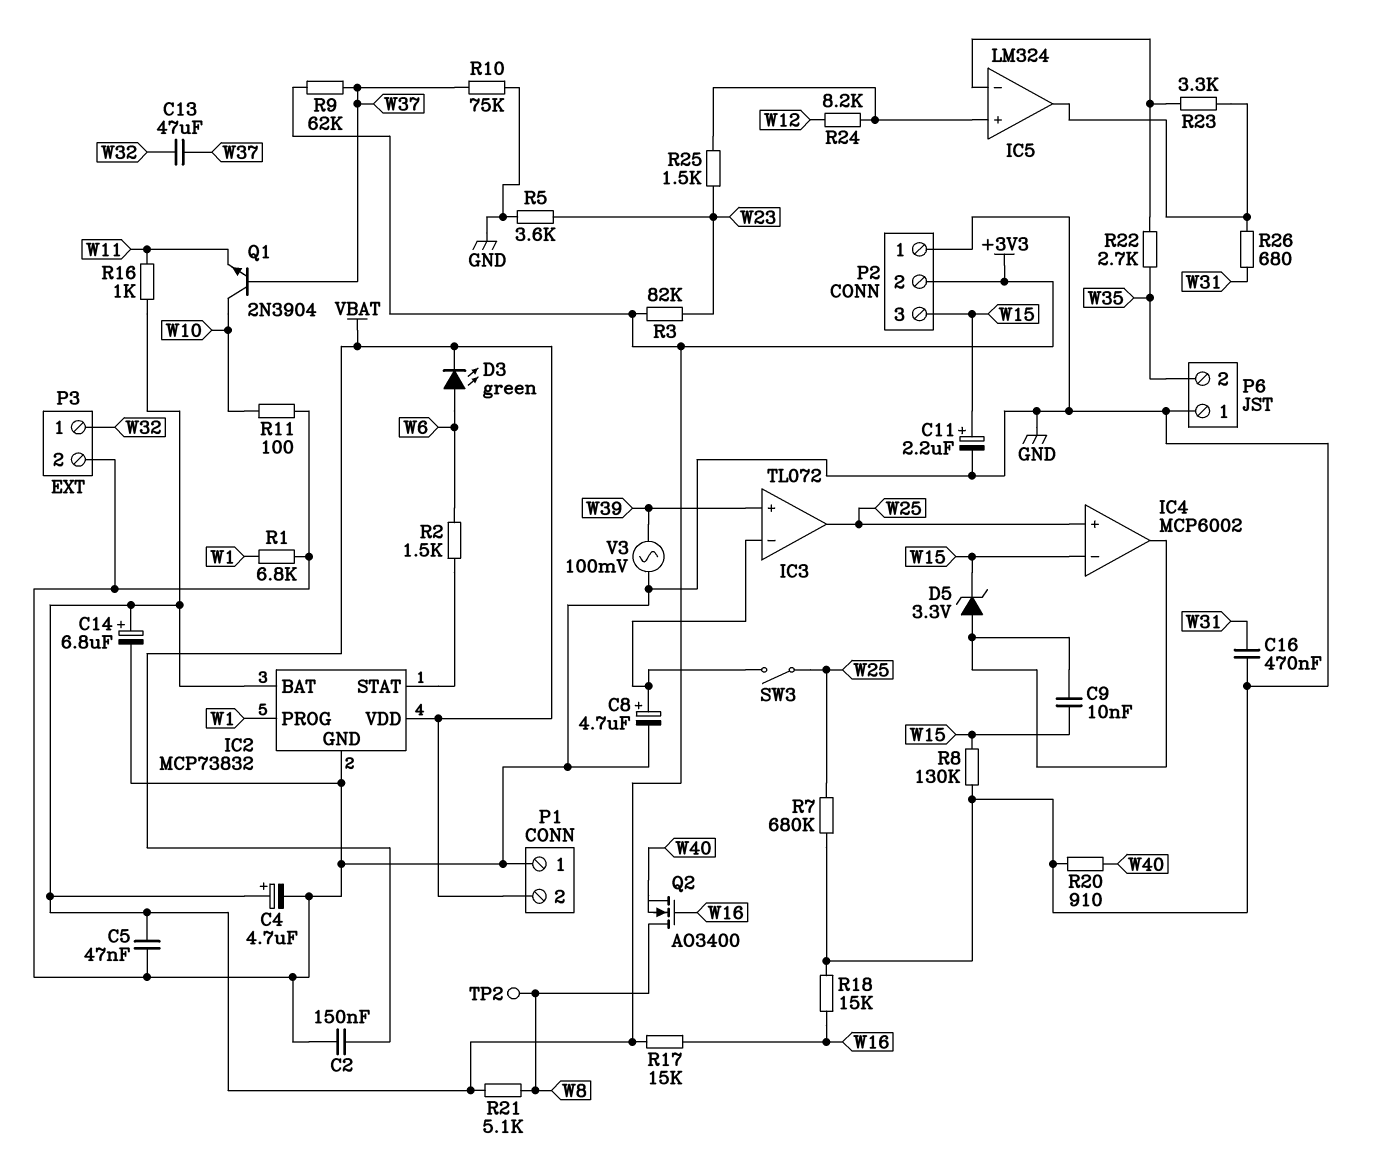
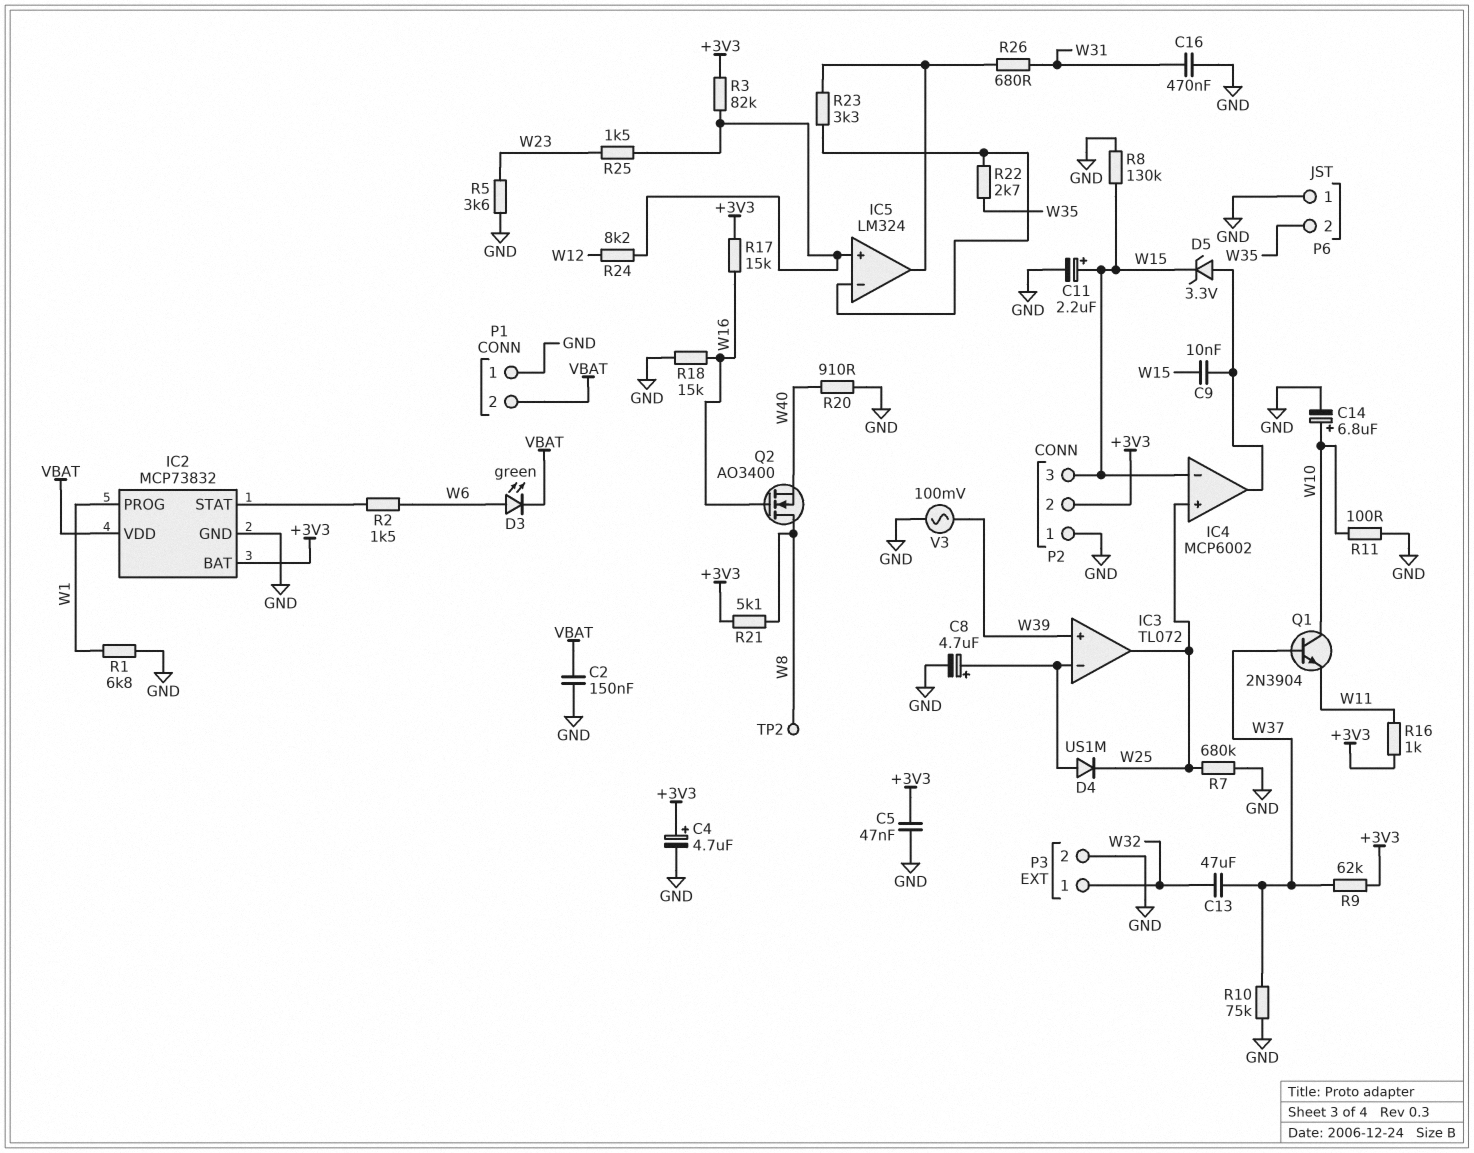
C14: 6.8uF (plus +3V3, minus GND) -> 6.8uF (plus W10, minus GND)
D4: none -> diode US1M (A IC3/in-, K W25)
R3: 82k (+3V3, W23) -> 82k (+3V3, IC5/in+)
SW3: switch (IC3/in-, W25) -> none

